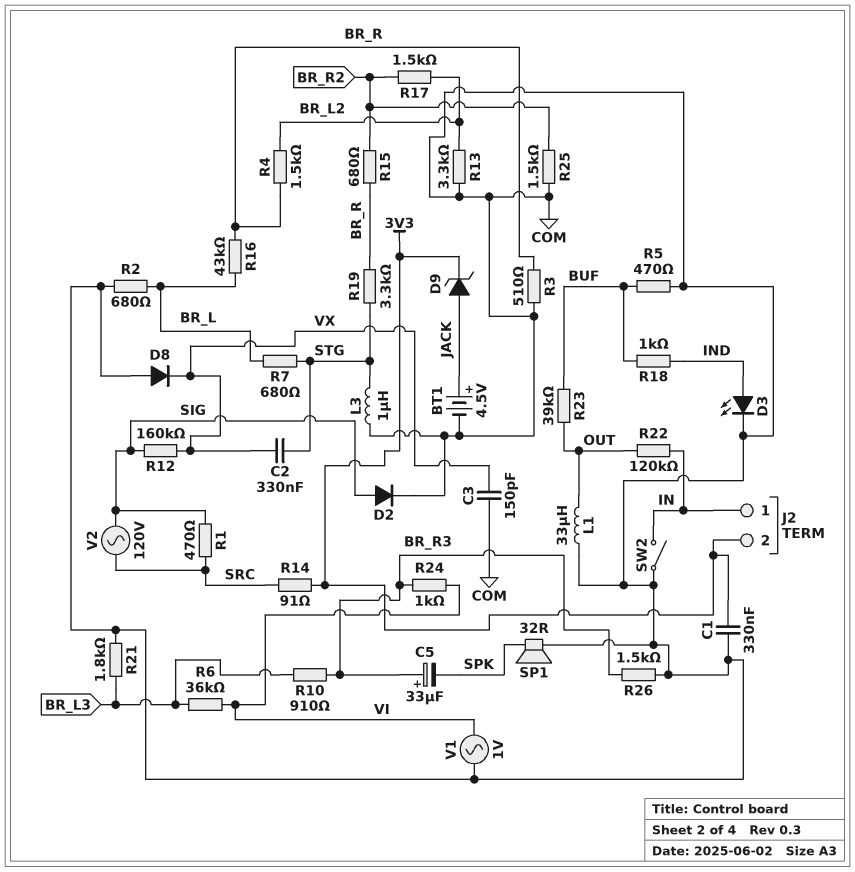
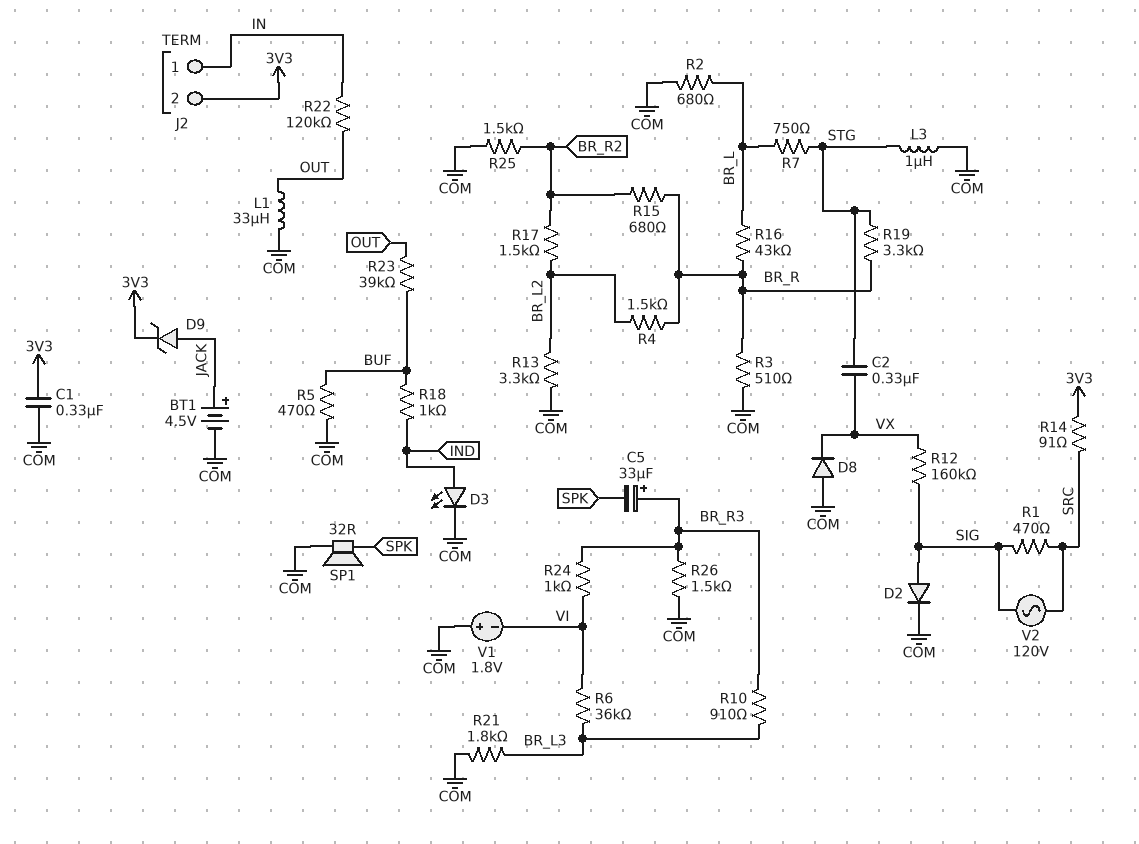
C3: 150pF (COM, VX) -> none
R7: 680 (BR_L, STG) -> 750 (BR_L, STG)
SW2: switch (COM, IN) -> none
V1: AC 1V (COM, VI) -> 1.8V (plus COM, minus VI)

